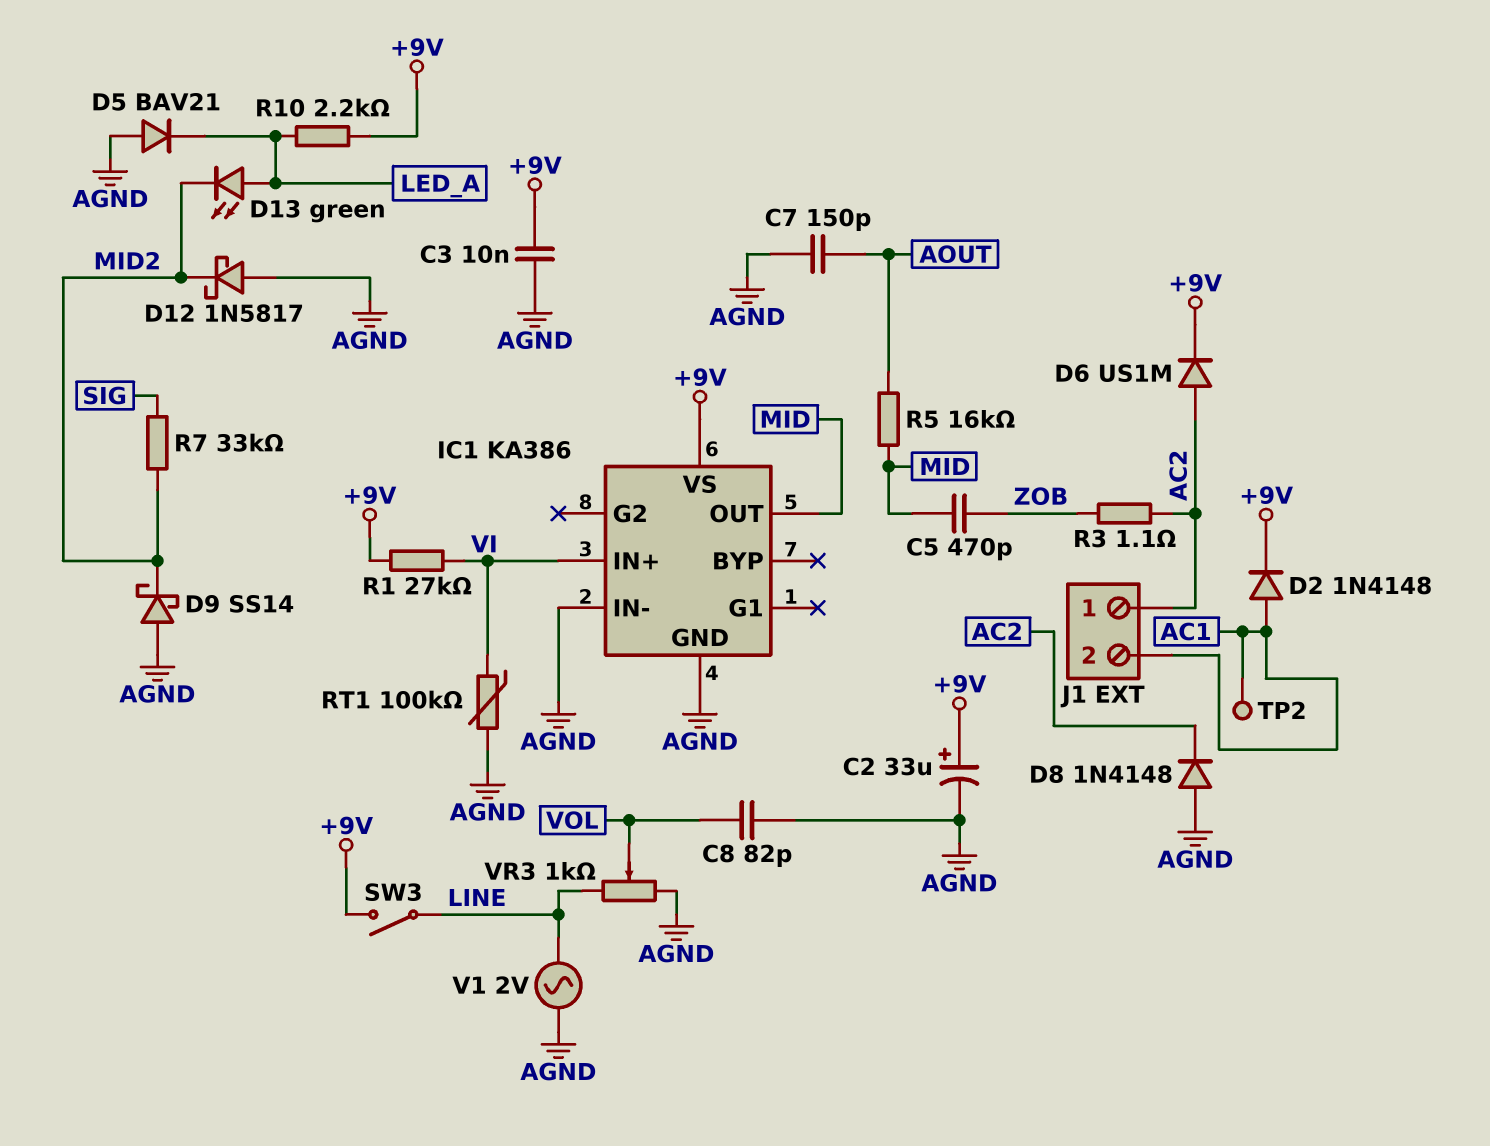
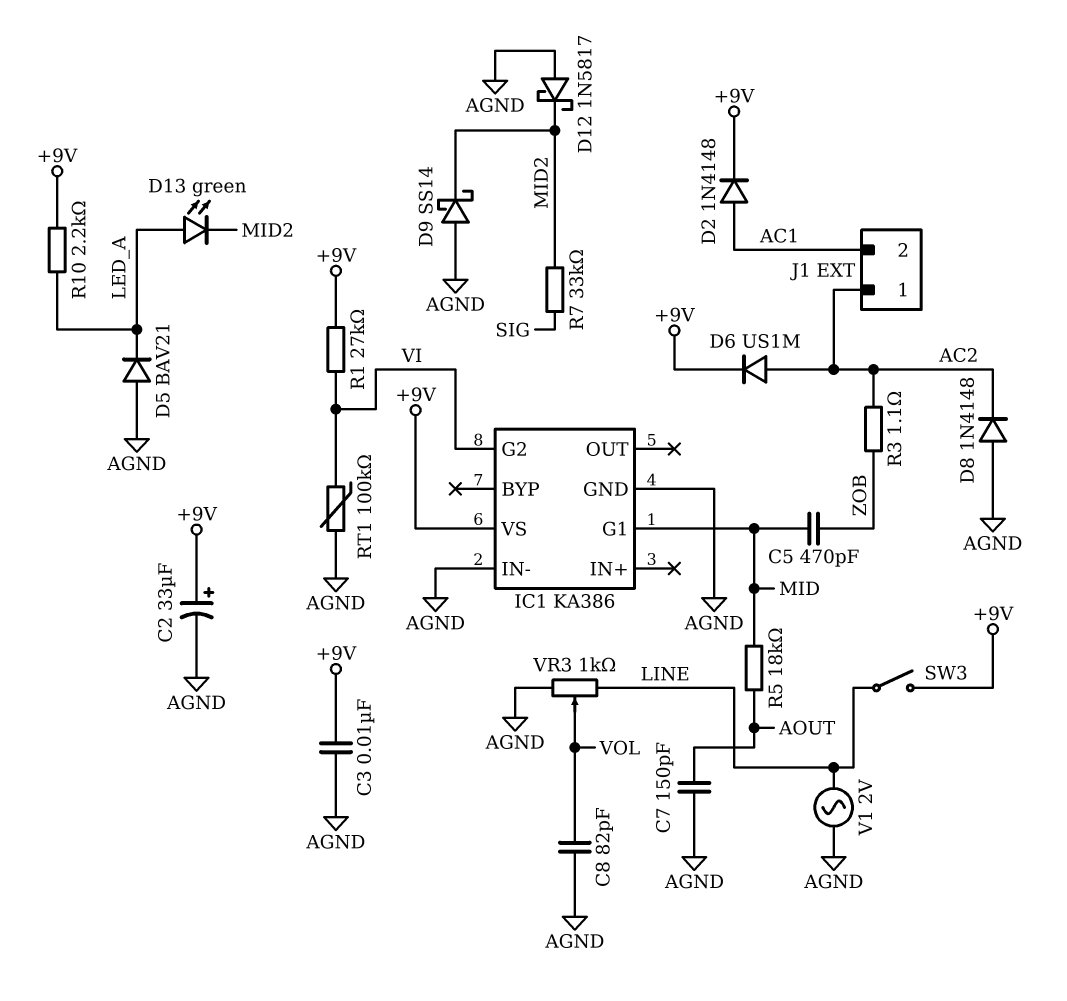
IC1 pin G1: none -> MID
IC1 pin G2: none -> VI
IC1 pin IN+: VI -> none
IC1 pin OUT: MID -> none
R5: 16k (AOUT, MID) -> 18k (AOUT, MID)
TP2: test point (AC1) -> none

